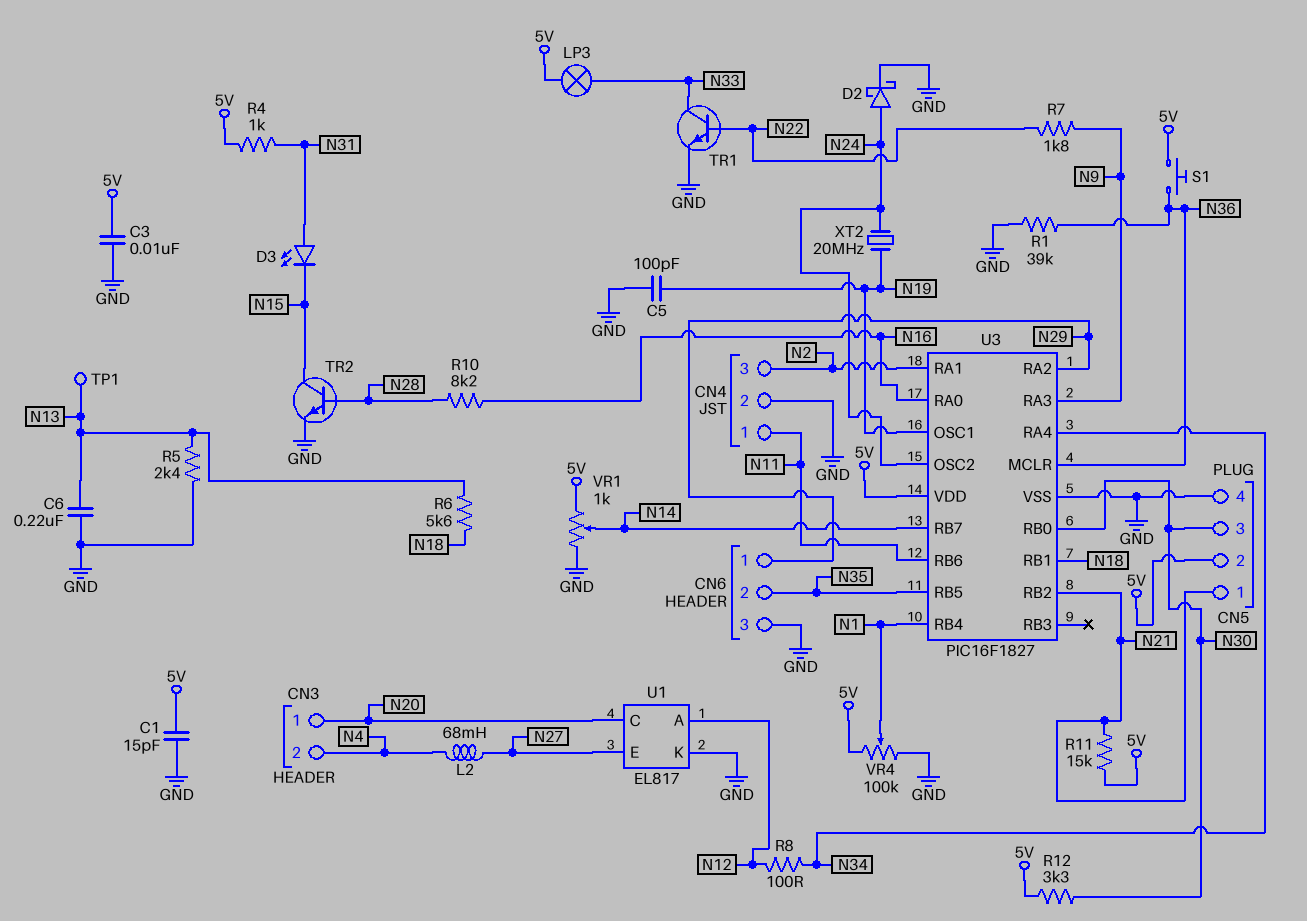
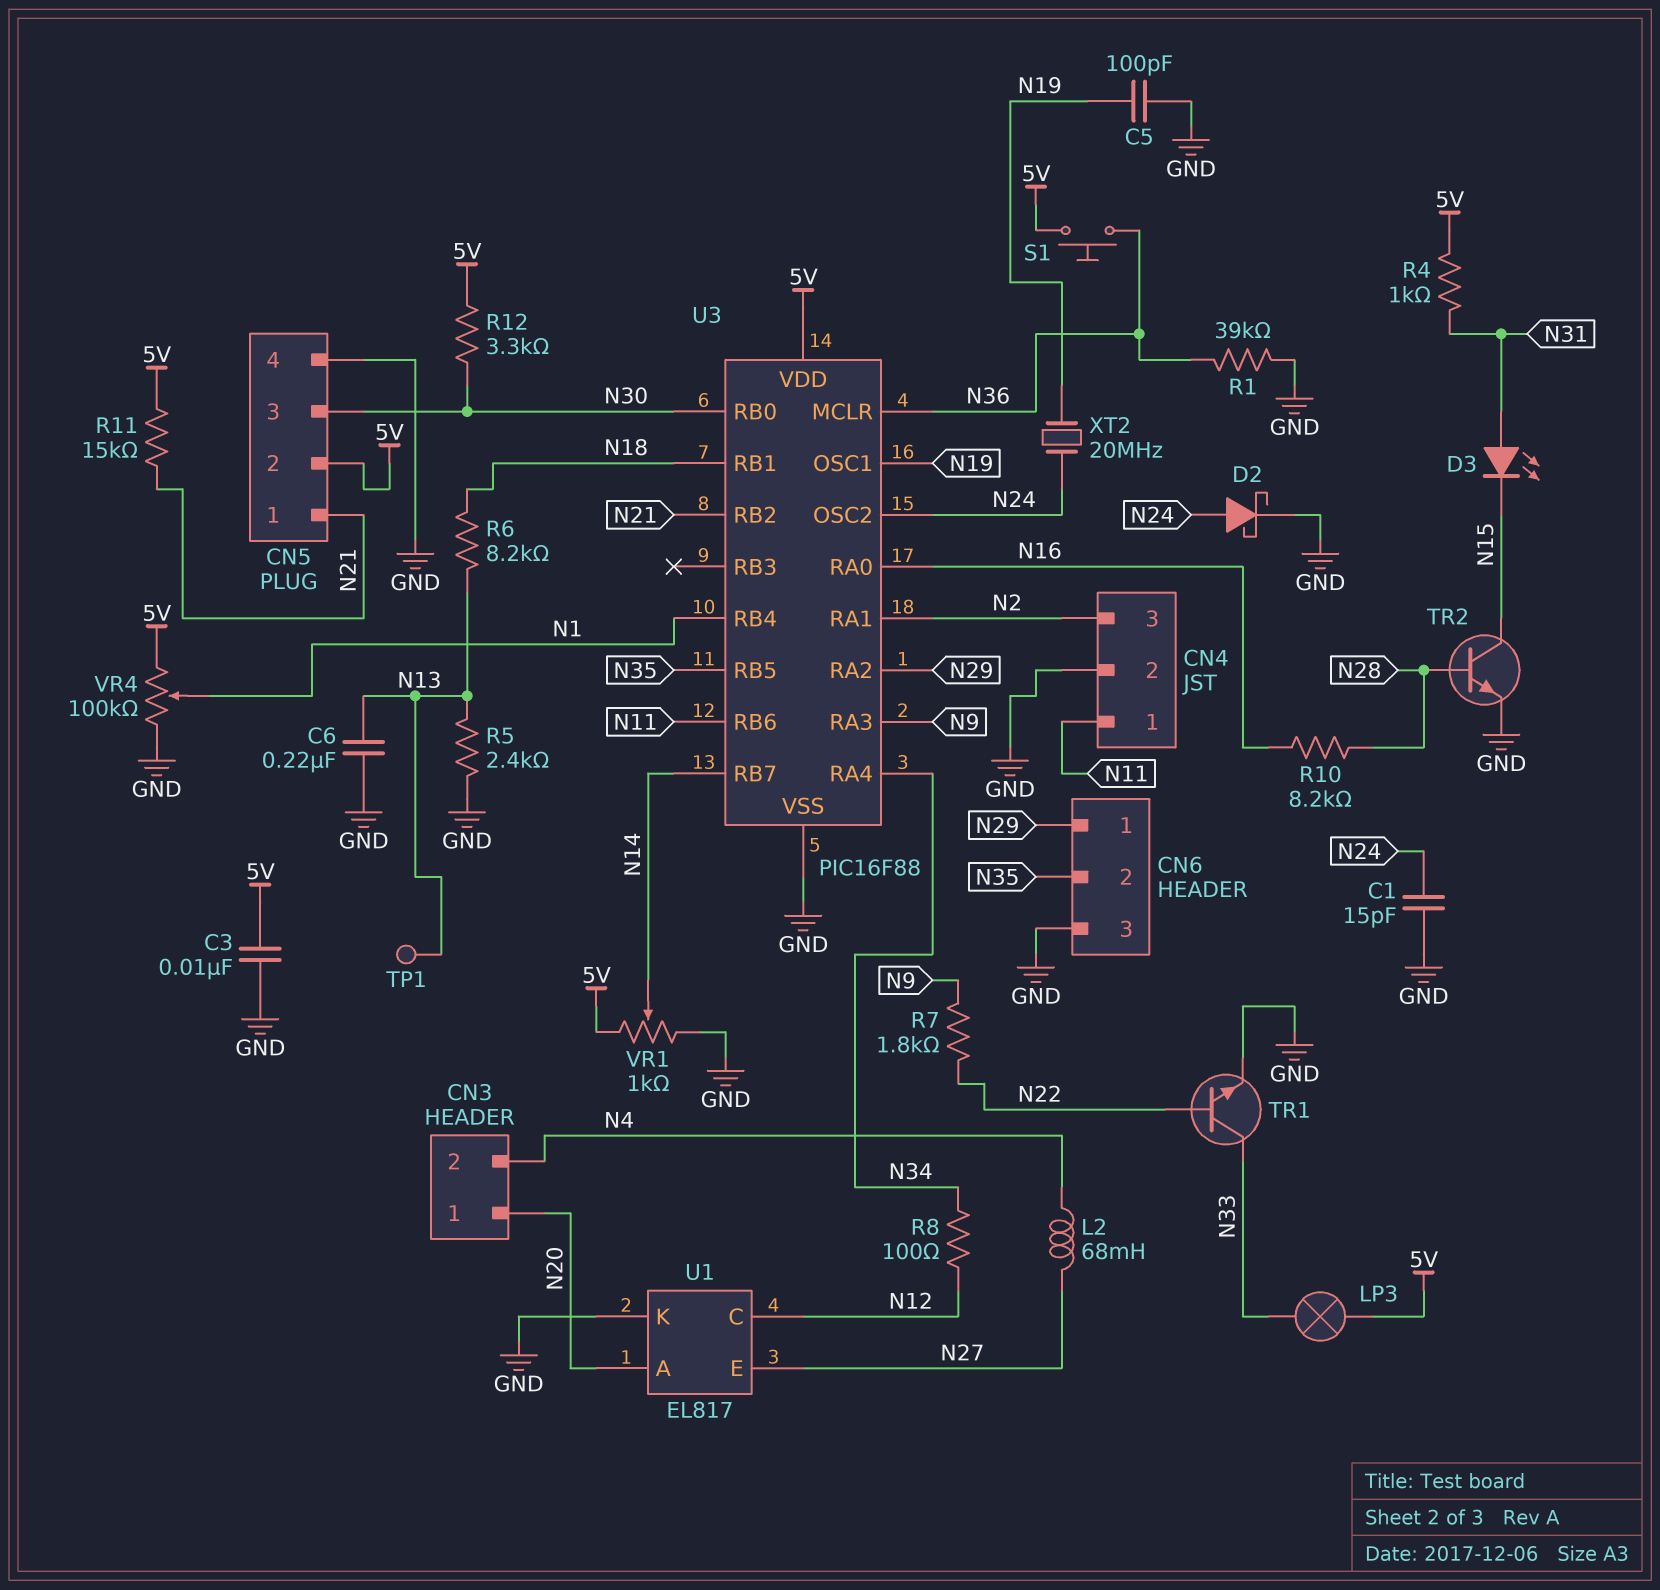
C1: 15pF (5V, GND) -> 15pF (GND, N24)
R6: 5.6k (N13, N18) -> 8.2k (N13, N18)
U1 pin A: N12 -> N20
U1 pin C: N20 -> N12
U3: PIC16F1827 -> PIC16F88

